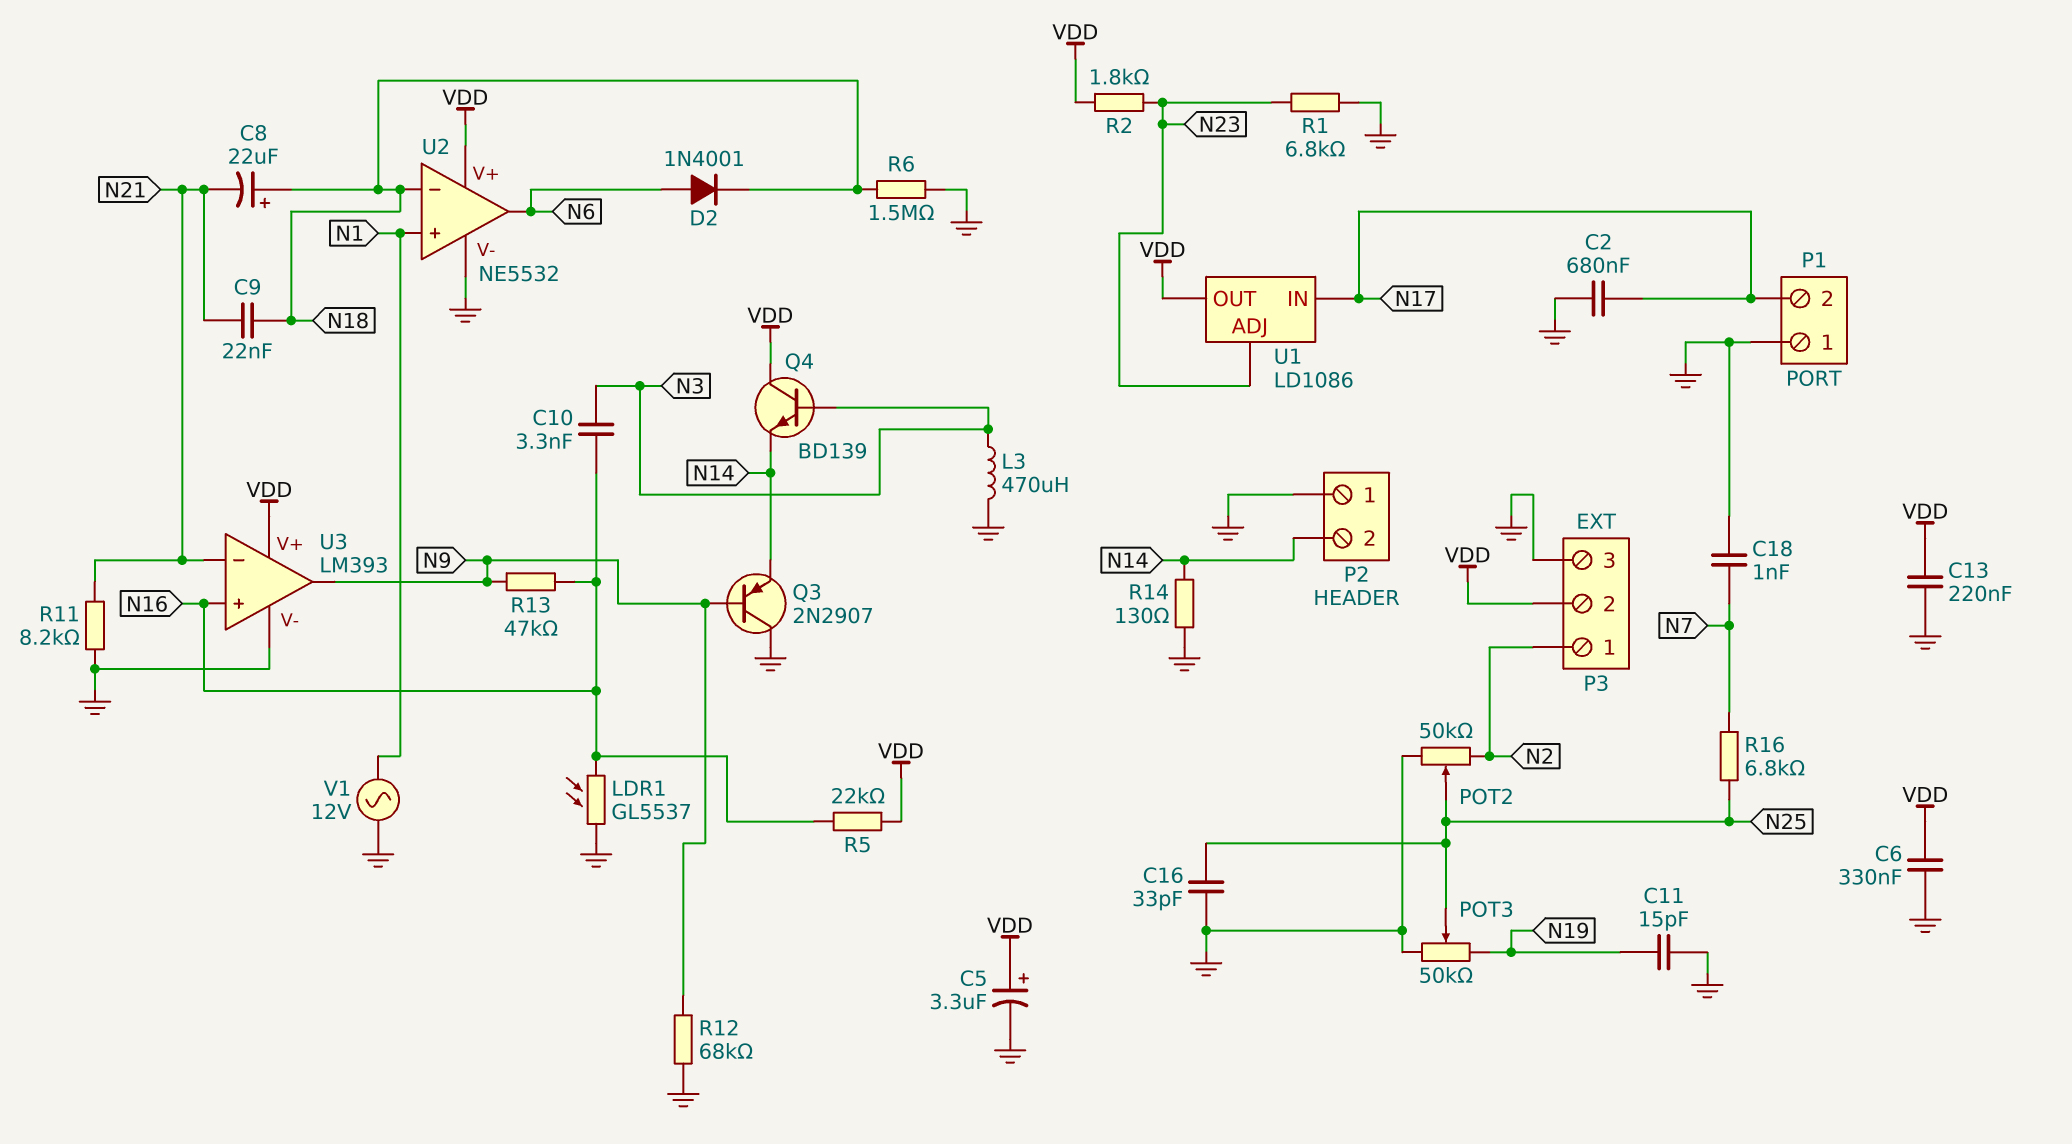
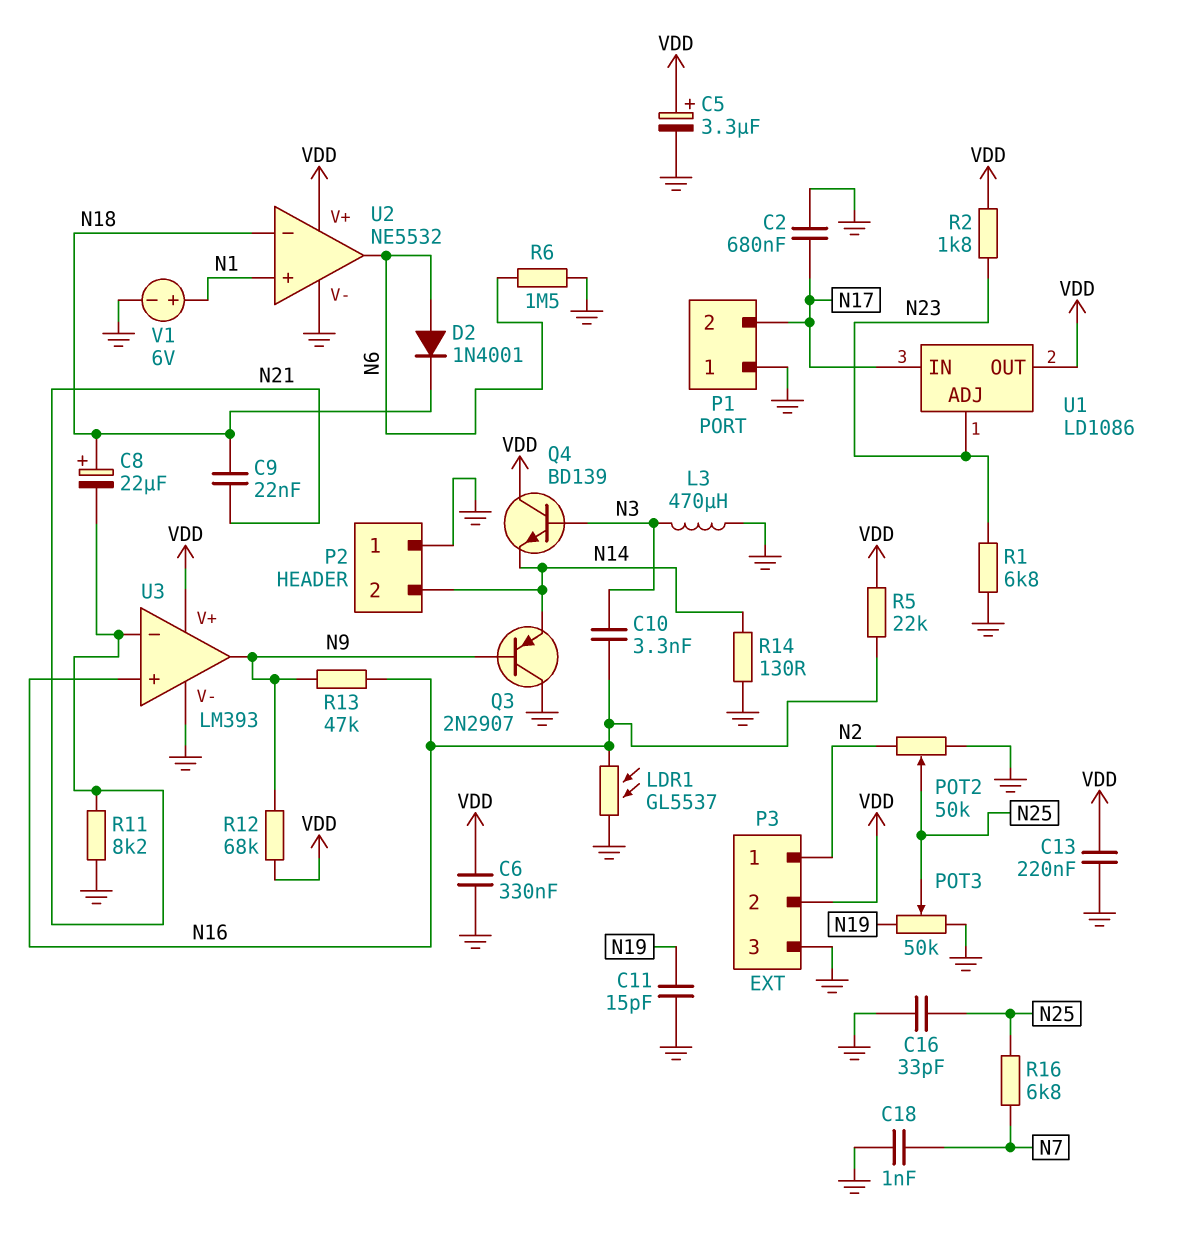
R6: 1.5M (GND, N18) -> 1.5M (GND, N6)
R12: 68k (GND, N9) -> 68k (N9, VDD)
V1: AC 12V (GND, N1) -> 6V (plus N1, minus GND)

